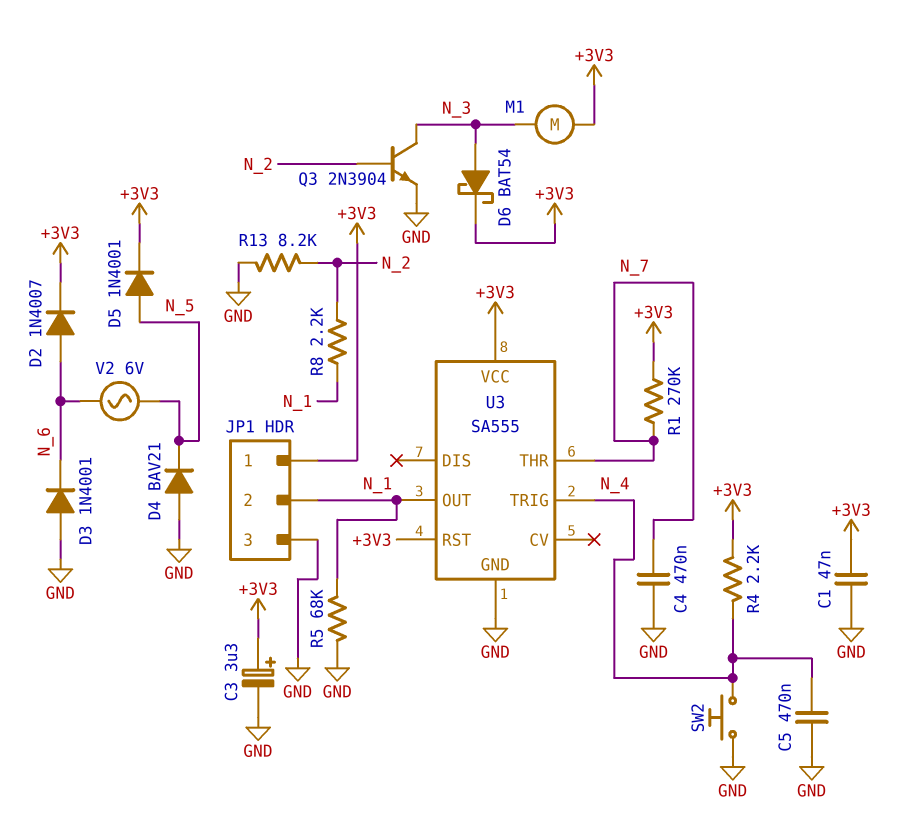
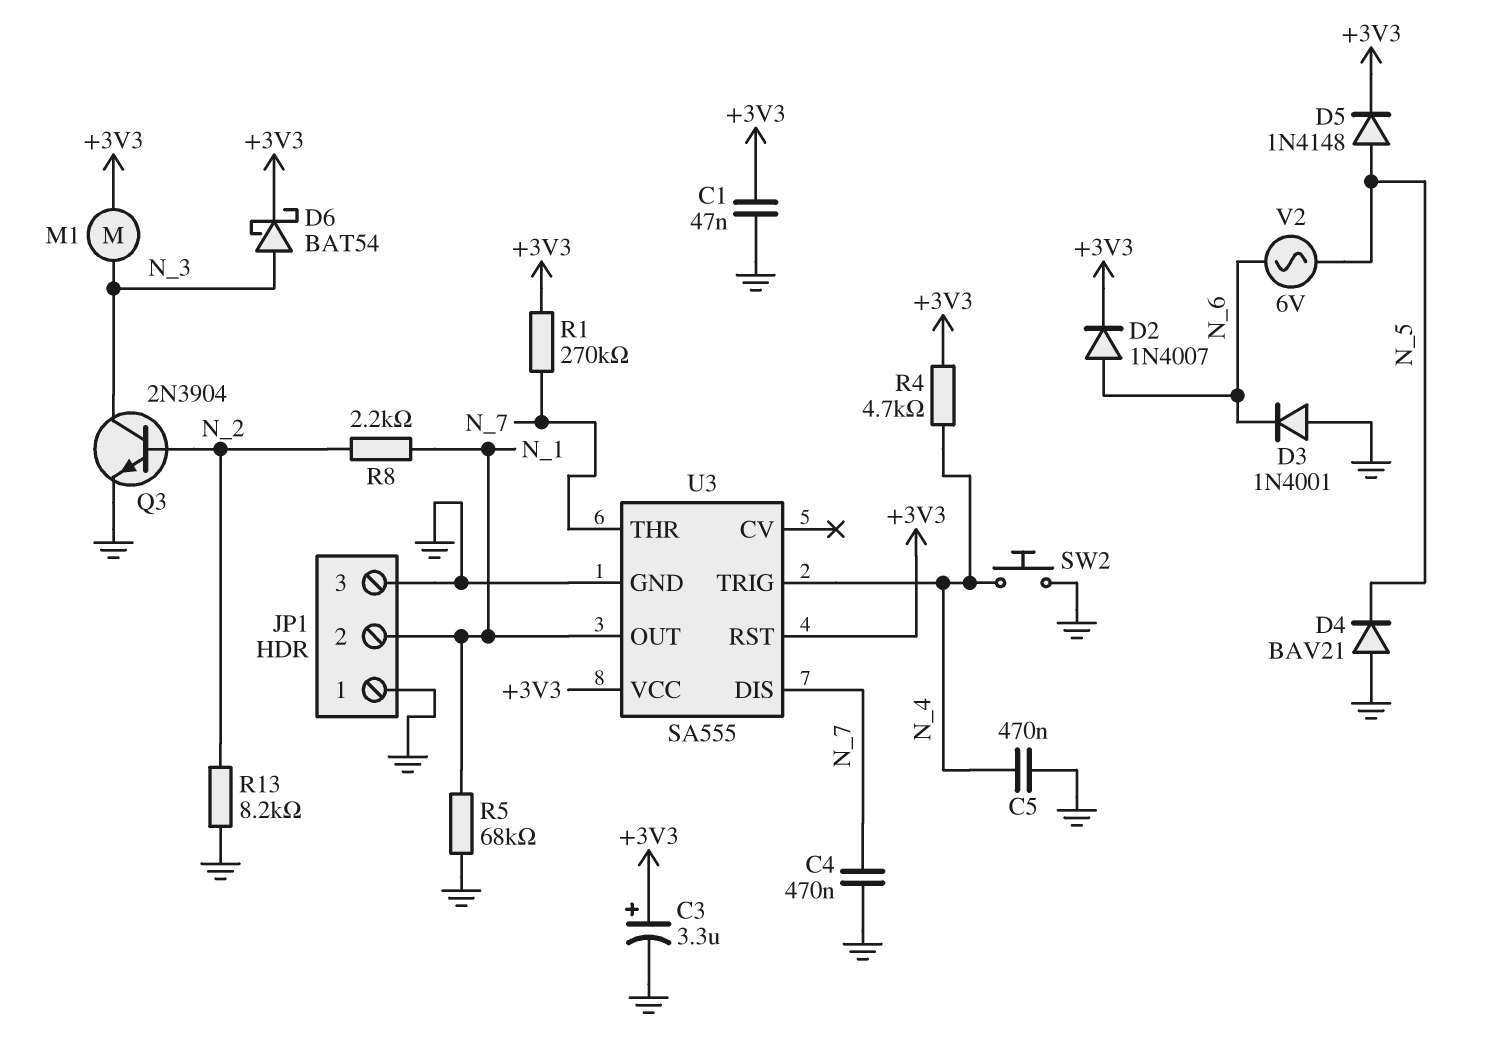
D5: diode 1N4001 (A N_5, K +3V3) -> diode 1N4148 (A N_5, K +3V3)
JP1 pin 1: +3V3 -> GND
R4: 2.2k (+3V3, N_4) -> 4.7k (+3V3, N_4)
U3 pin DIS: none -> N_7

